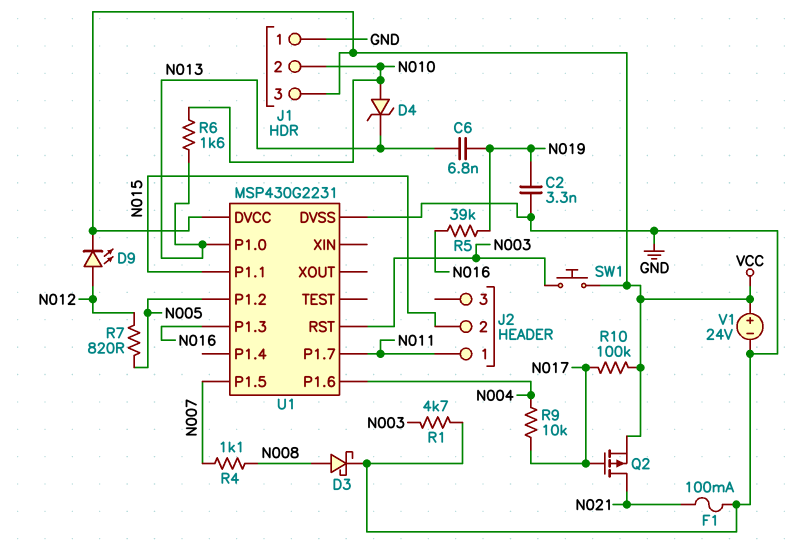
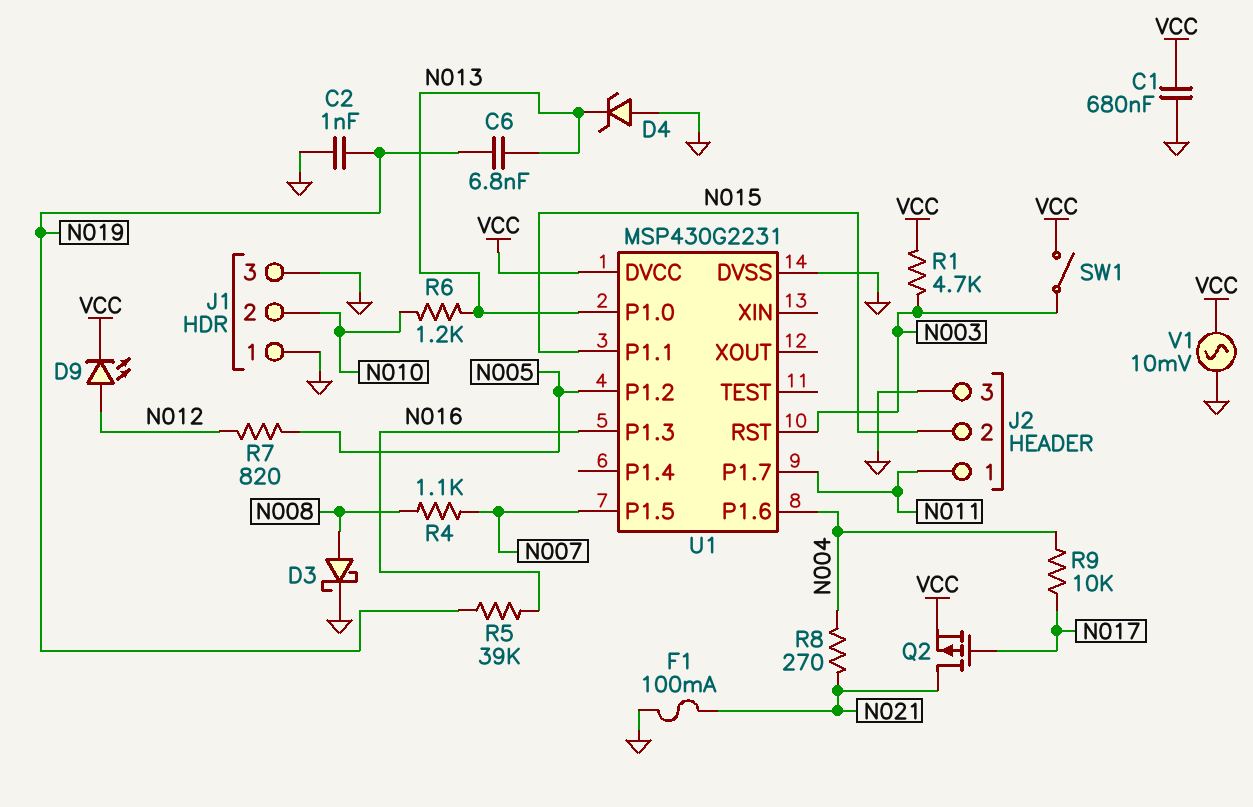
C1: none -> 680nF (GND, VCC)
C2: 3.3nF (GND, N019) -> 1nF (GND, N019)
D4: zener (A N010, K N013) -> zener (A GND, K N013)
J1 pin 3: VCC -> GND
J2 pin 3: none -> GND
R1: 4.7k (GND, N003) -> 4.7k (N003, VCC)
R6: 1.6k (N010, N013) -> 1.2k (N010, N013)
R8: none -> 270 (N004, N021)
R10: 100k (N017, VCC) -> none
SW1: button (N003, VCC) -> switch (N003, VCC)
V1: 24V (plus VCC, minus GND) -> AC 10mV (GND, VCC)

